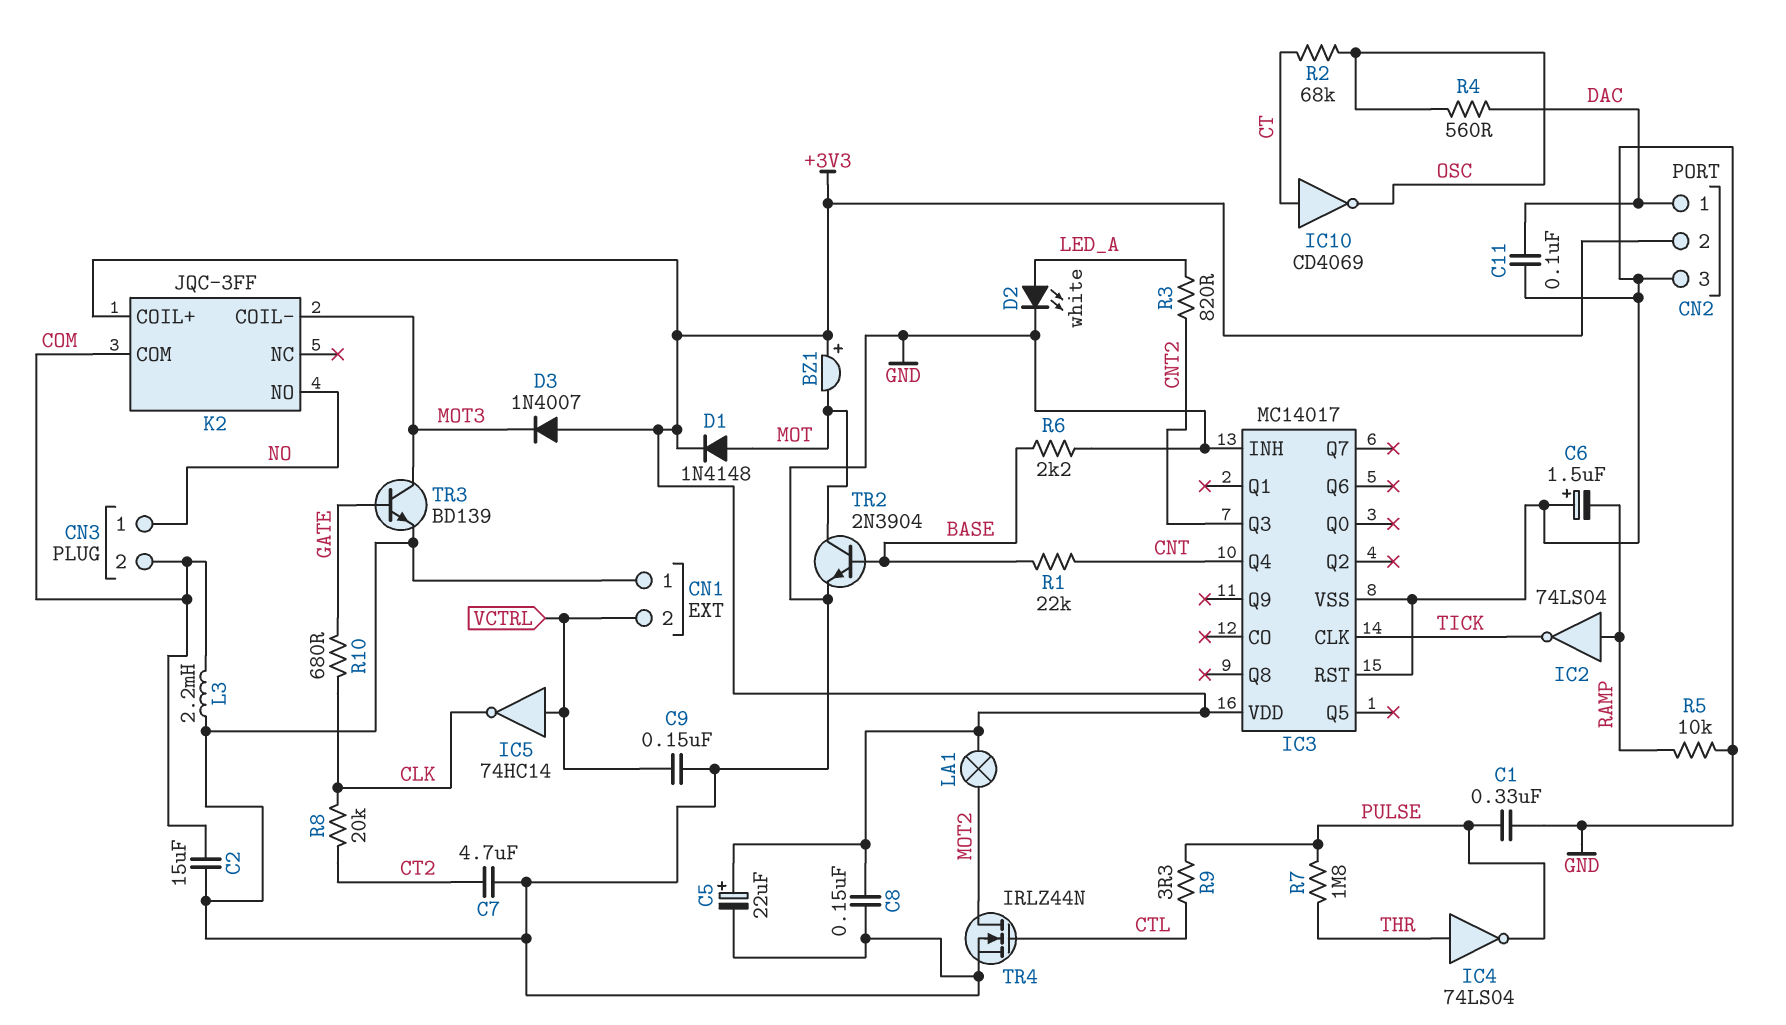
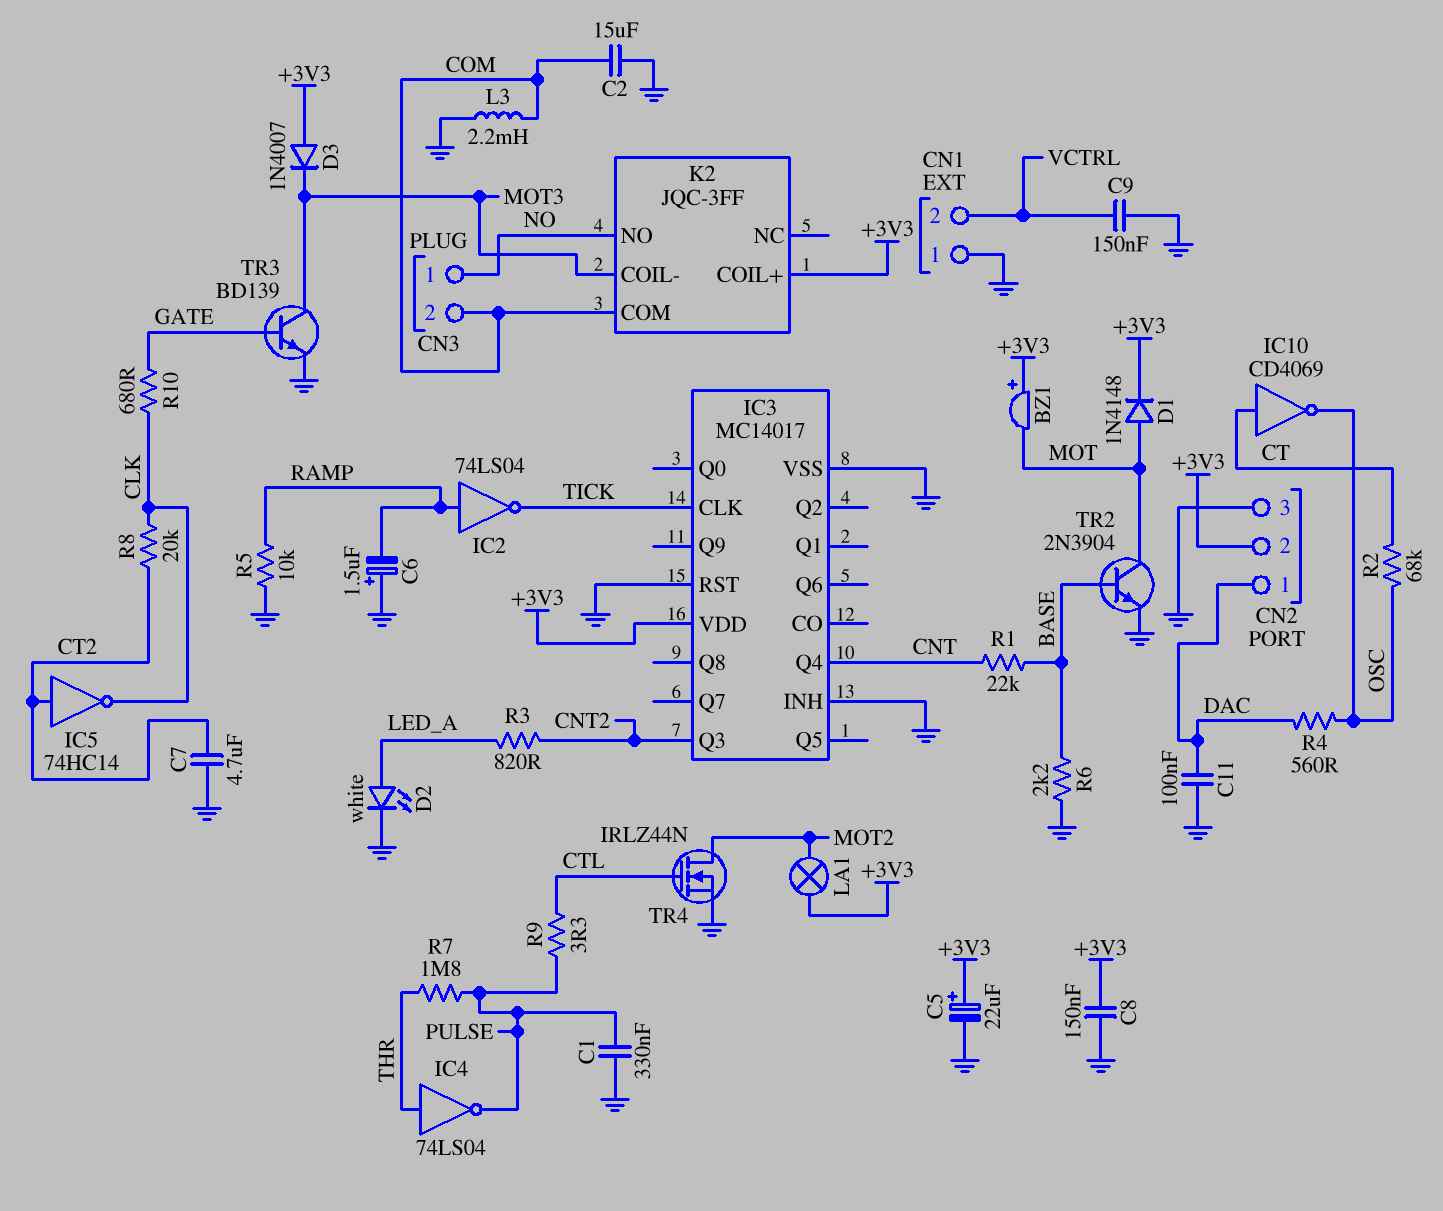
IC5: NOT 74HC14 (in VCTRL, out CLK) -> NOT 74HC14 (in CT2, out CLK)

